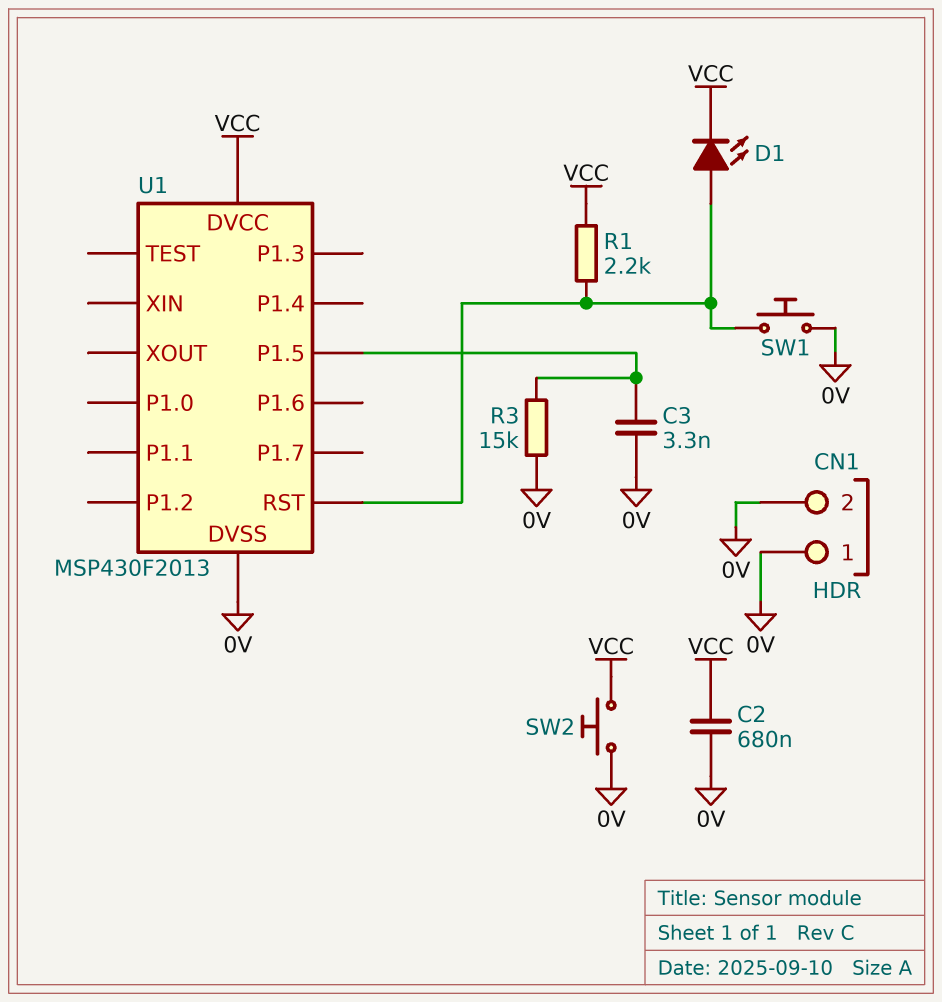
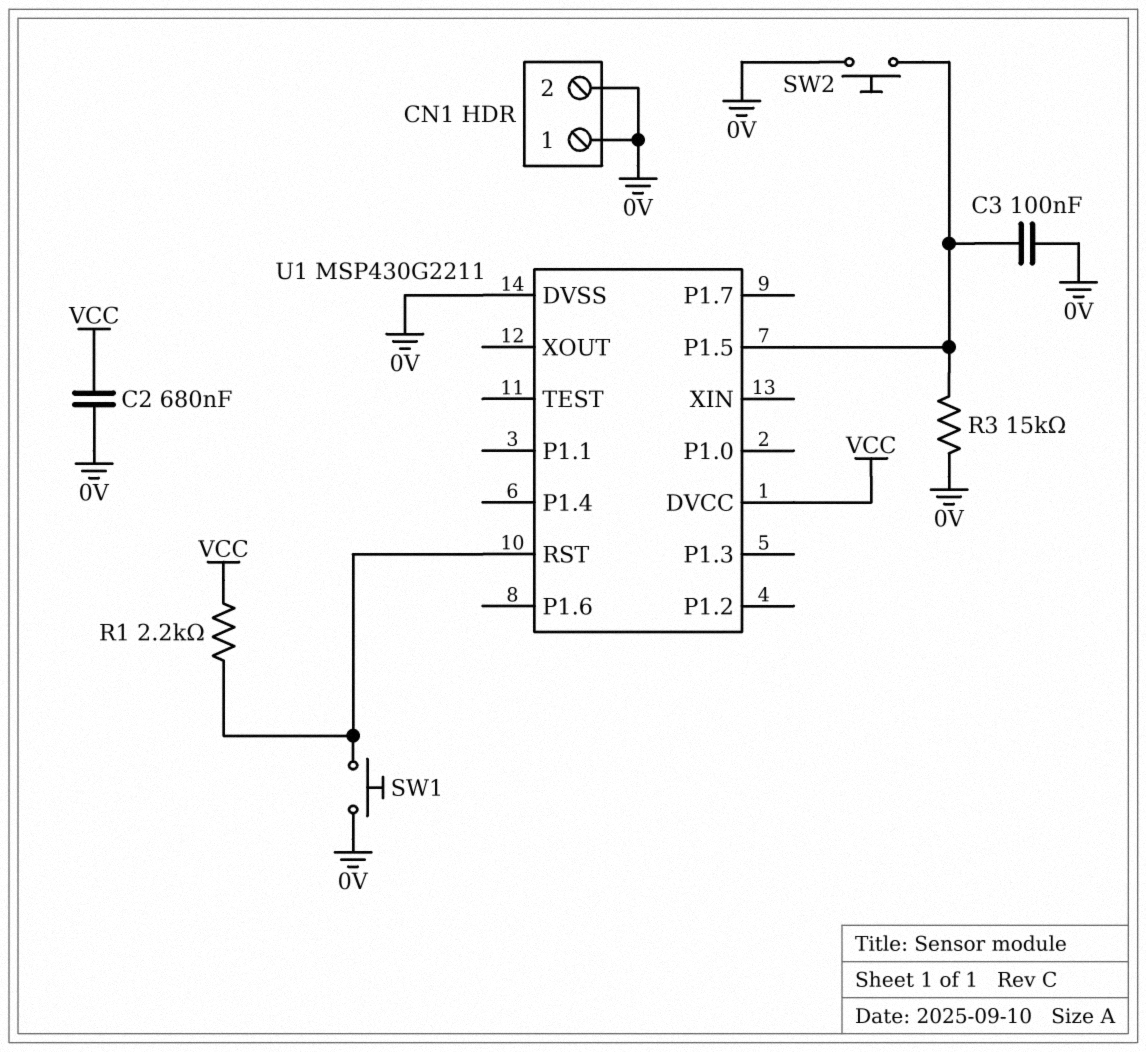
C3: 3.3nF (0V, U1/P1.5) -> 100nF (0V, U1/P1.5)
D1: LED (A U1/RST, K VCC) -> none
SW2: button (0V, VCC) -> button (0V, U1/P1.5)
U1: MSP430F2013 -> MSP430G2211

